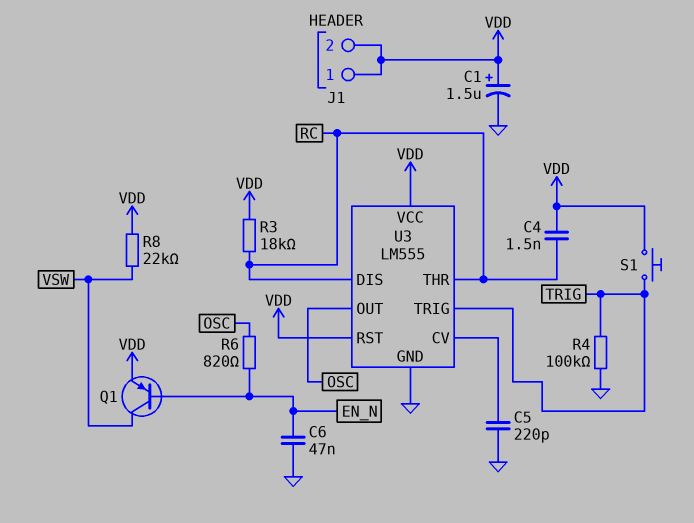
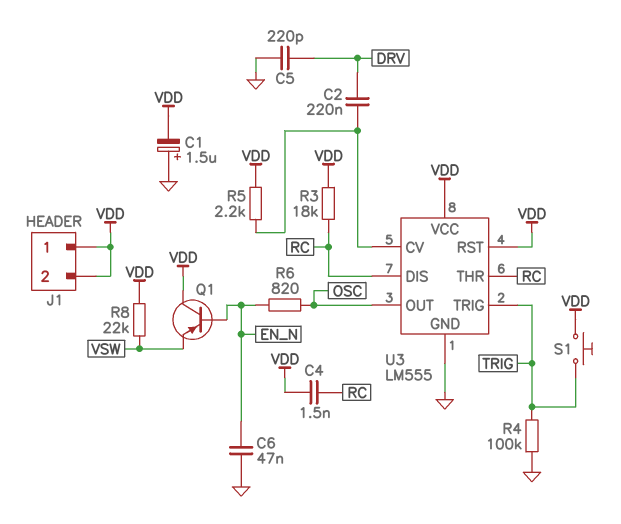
C1: 1.5uF (plus VDD, minus GND) -> 1.5uF (plus GND, minus VDD)
C2: none -> 220nF (DRV, U3/CV)
C5: 220pF (GND, U3/CV) -> 220pF (DRV, GND)
Q1: PNP (B EN_N, C VSW, E VDD) -> PNP (B EN_N, C VDD, E VSW)
R5: none -> 2.2k (U3/CV, VDD)

